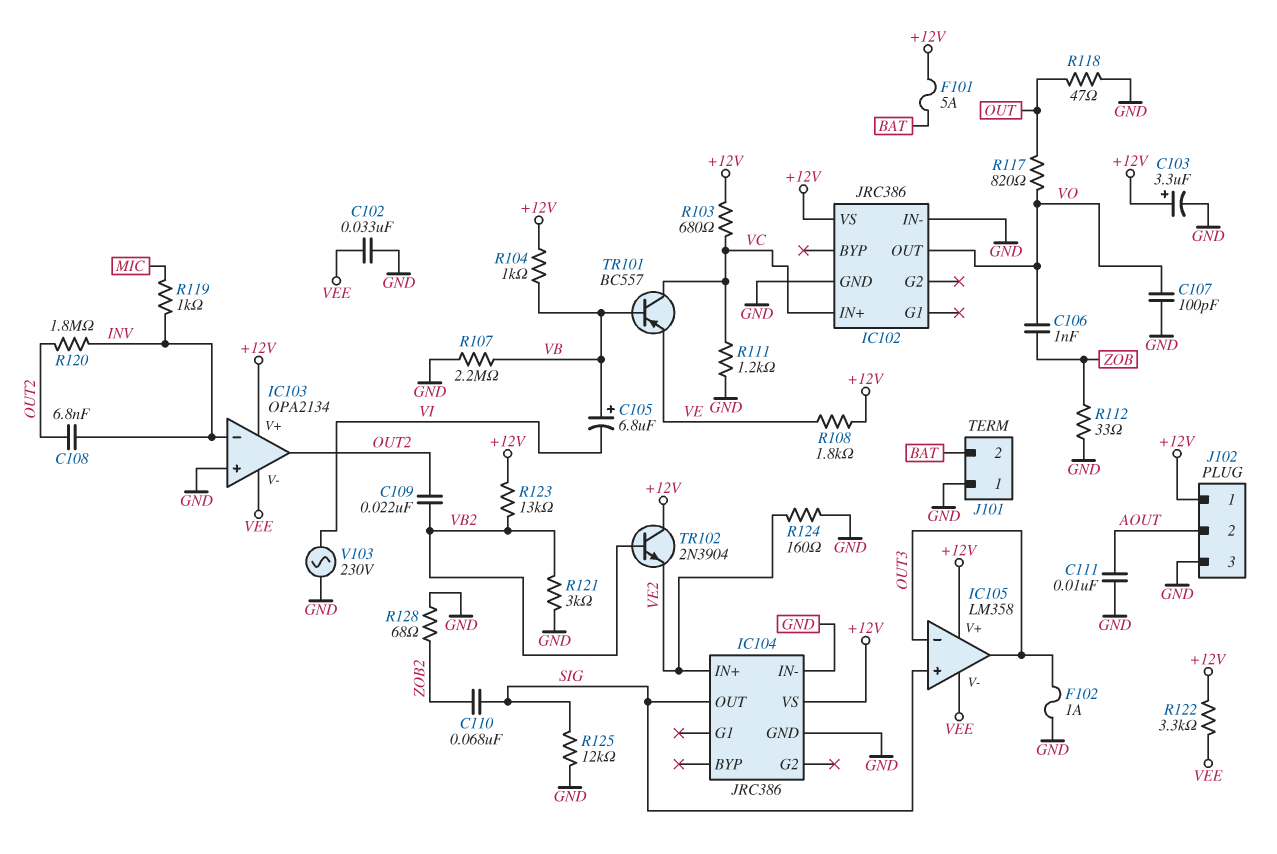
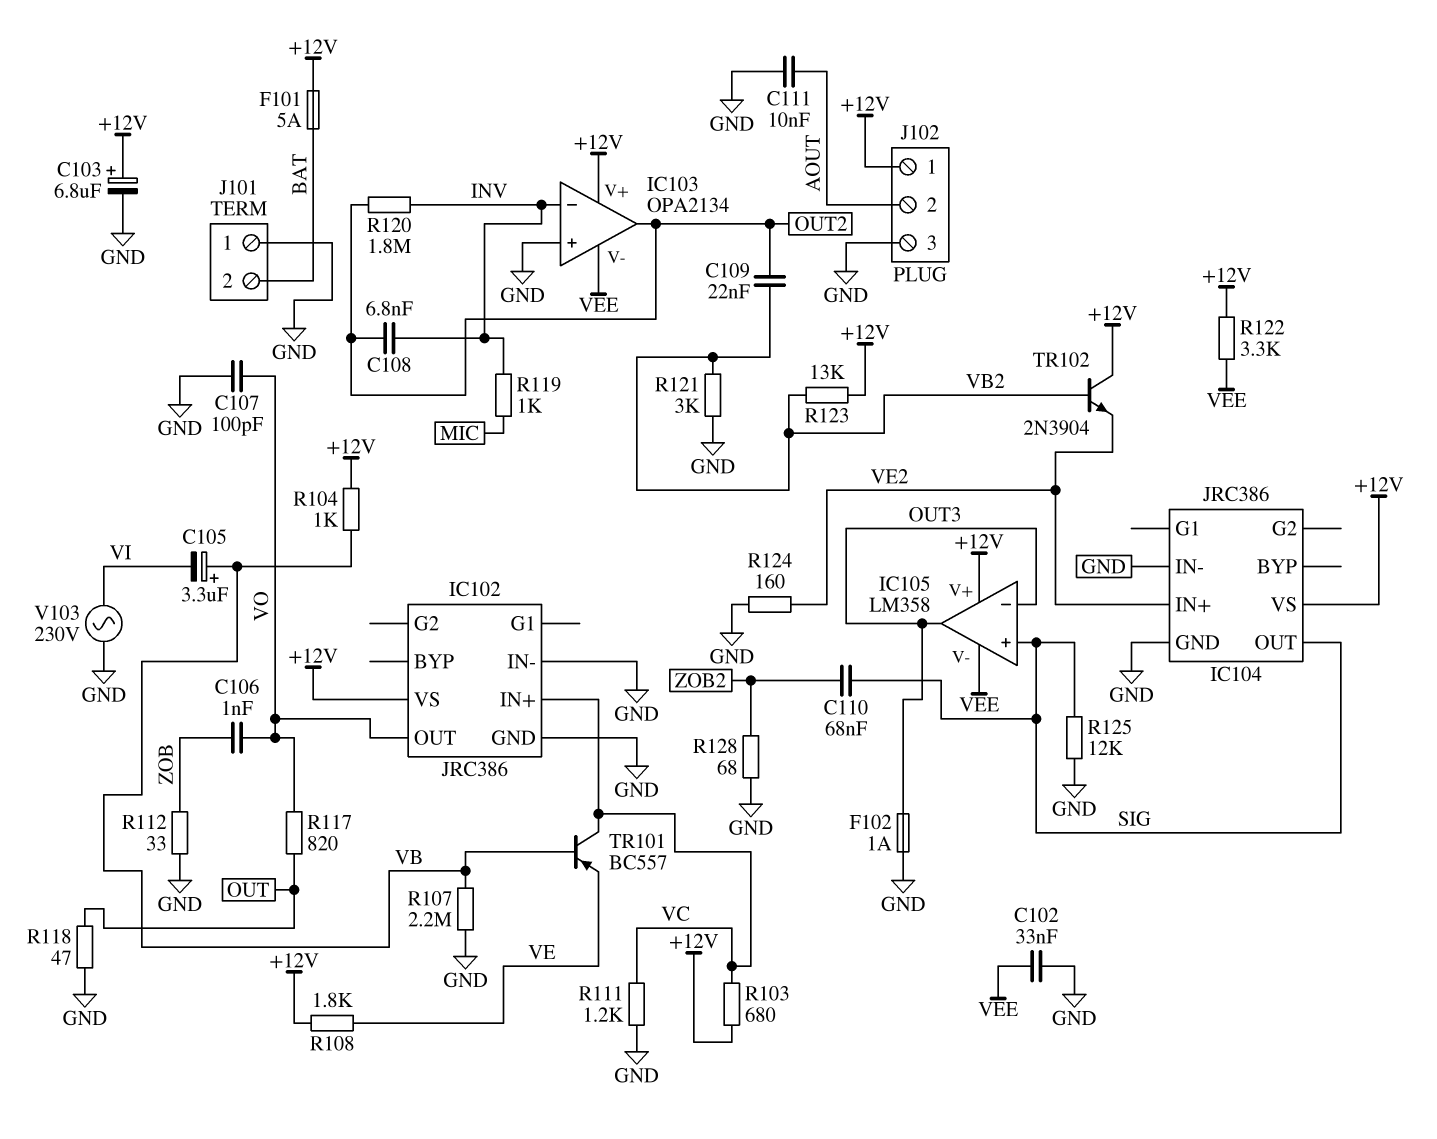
C103: 3.3uF (plus +12V, minus GND) -> 6.8uF (plus +12V, minus GND)
C105: 6.8uF (plus VB, minus VI) -> 3.3uF (plus VB, minus VI)

